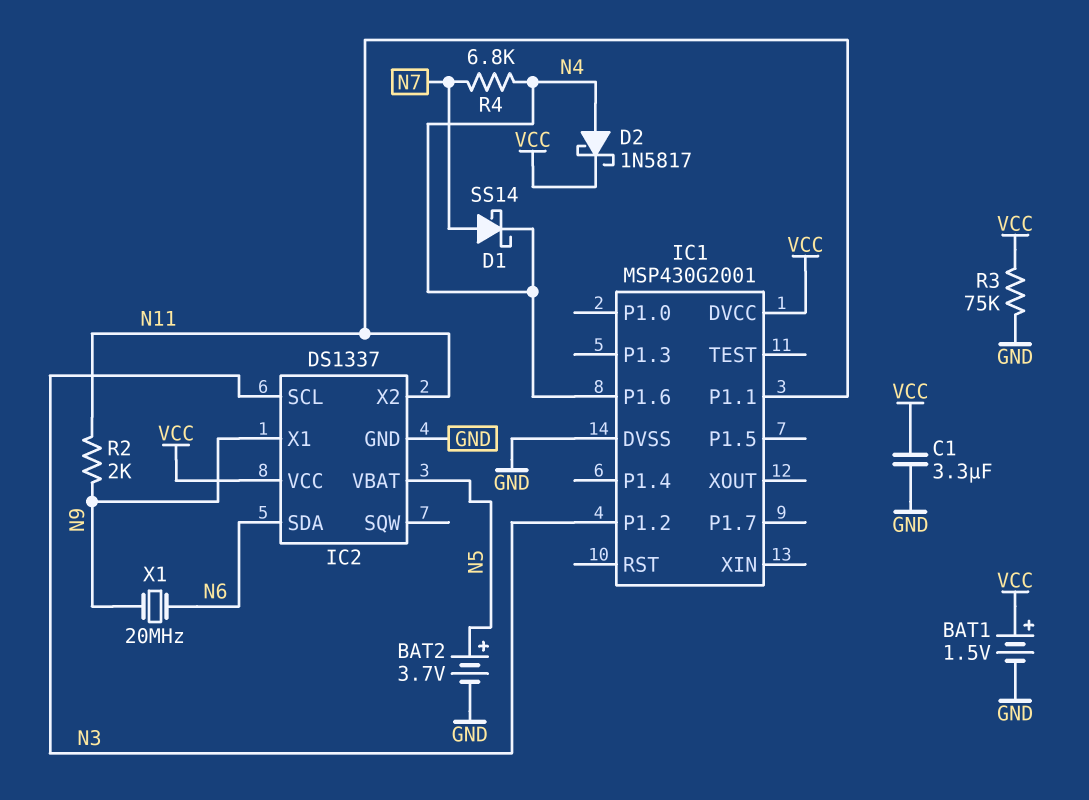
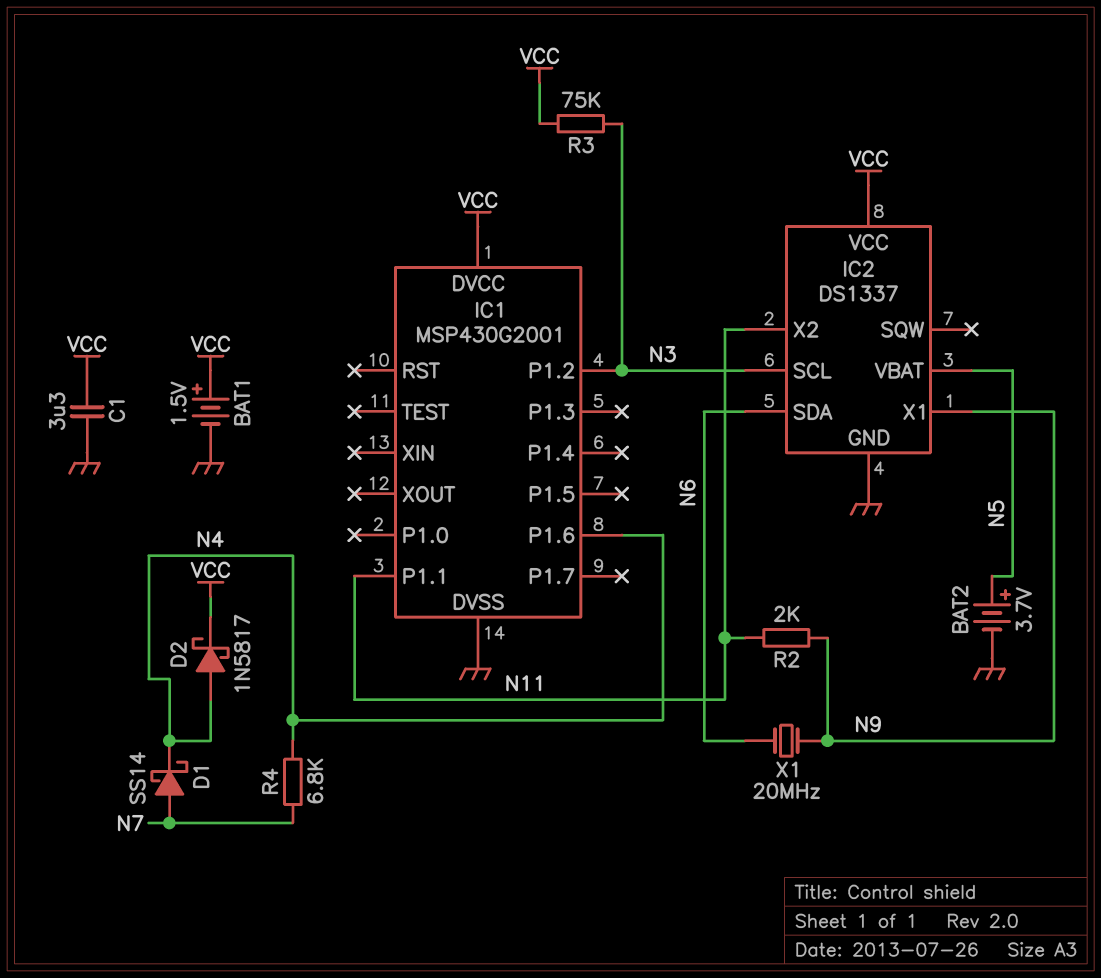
R3: 75k (GND, VCC) -> 75k (N3, VCC)

